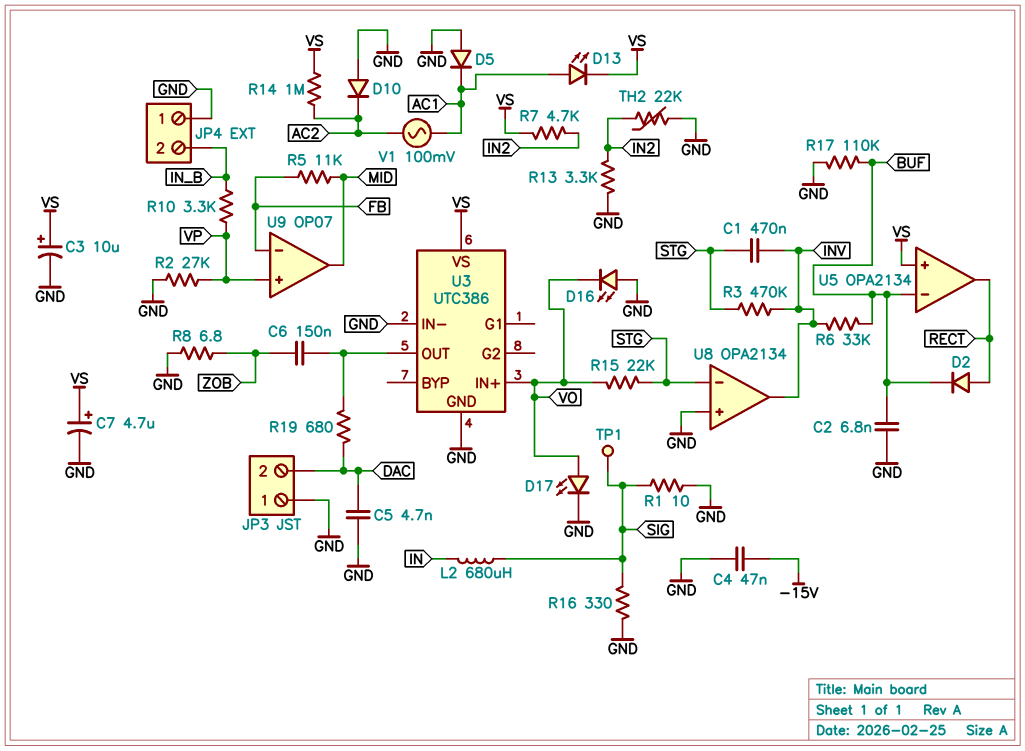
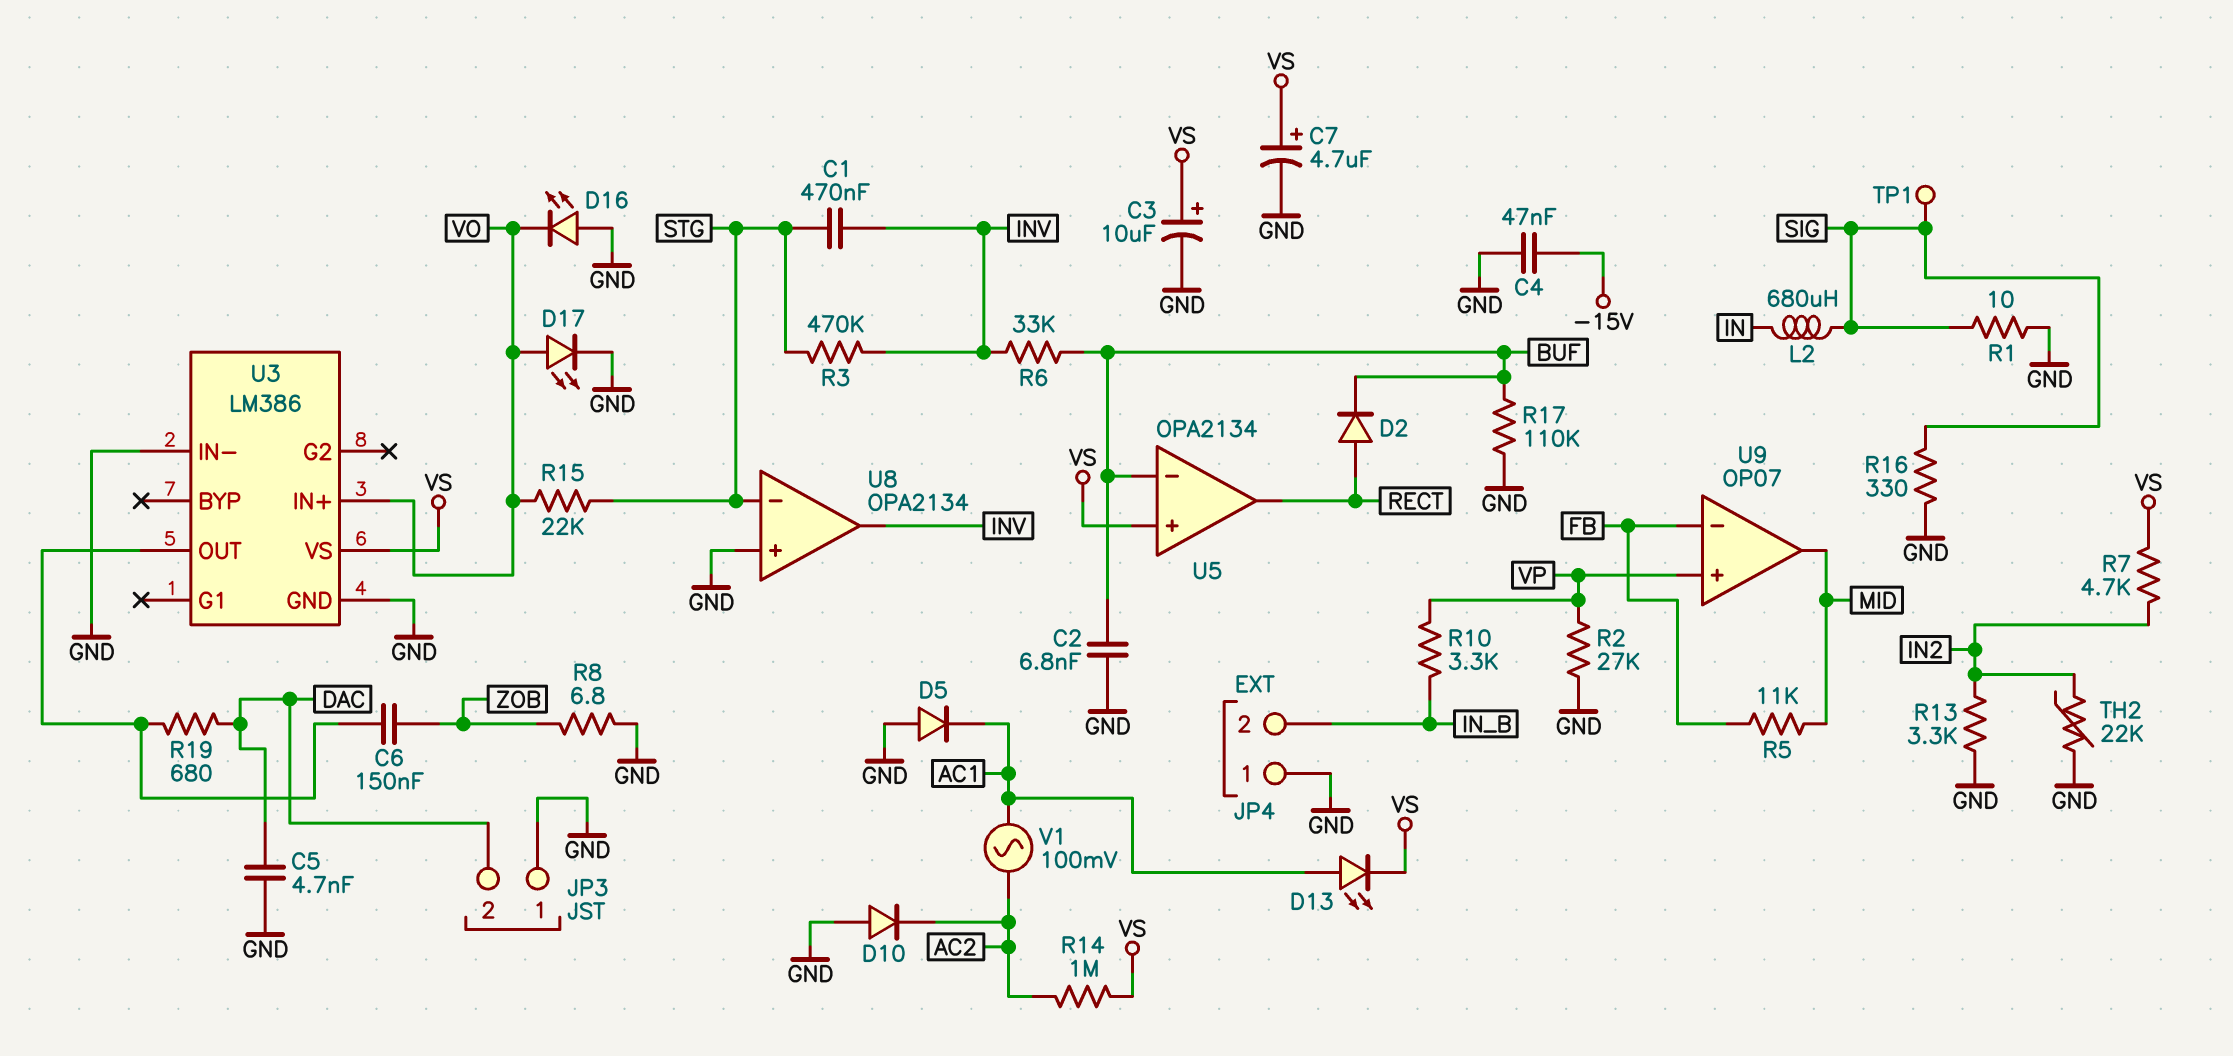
U3: UTC386 -> LM386

